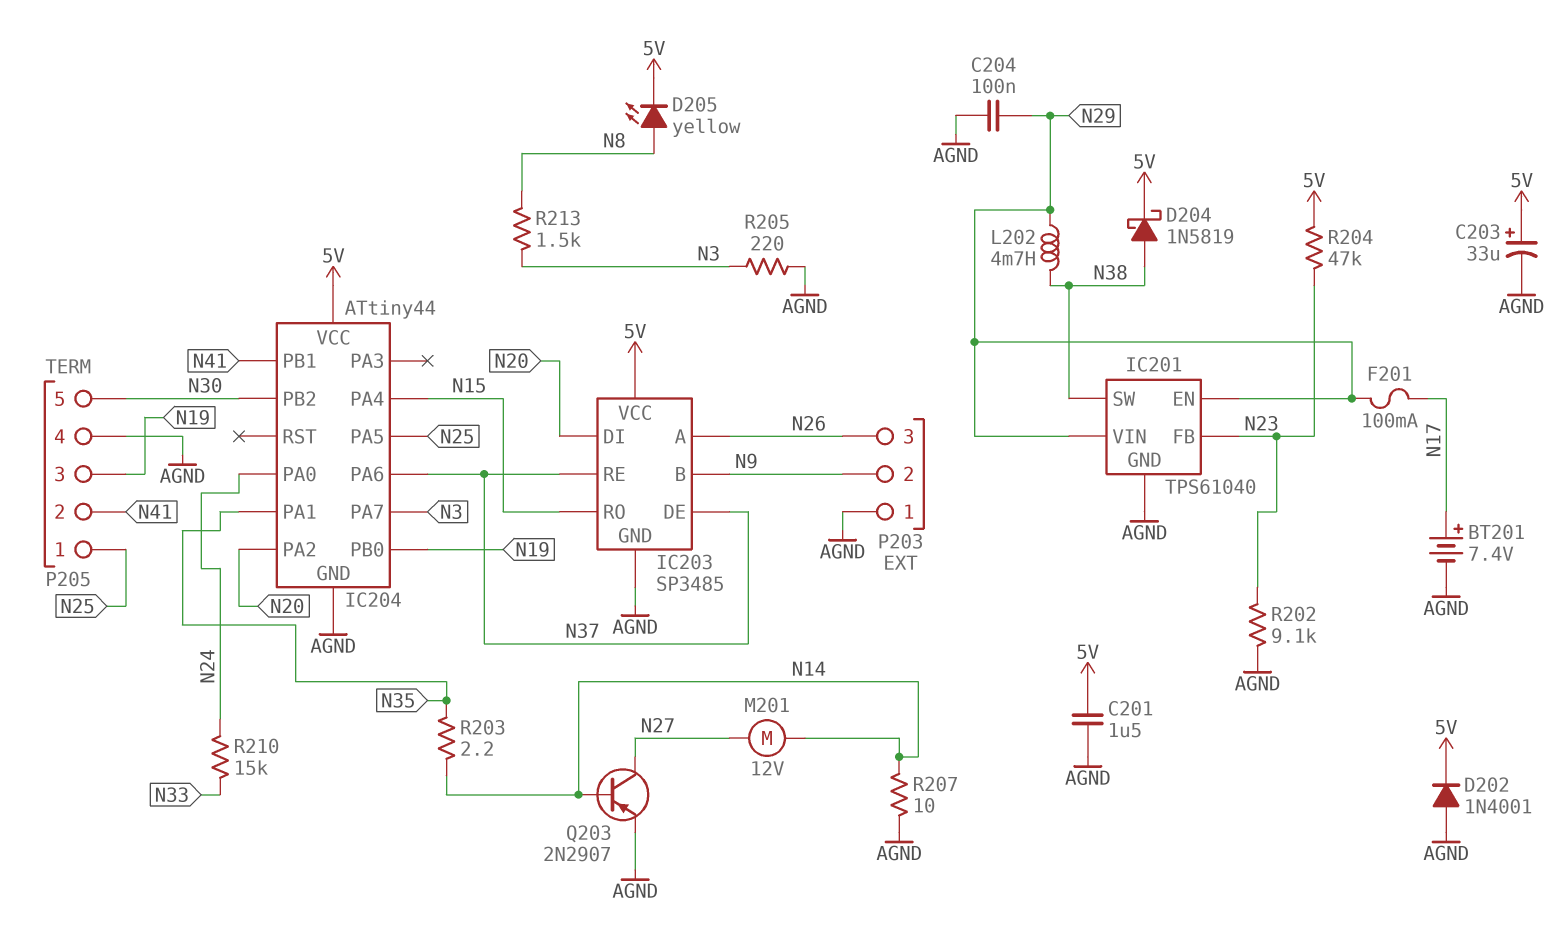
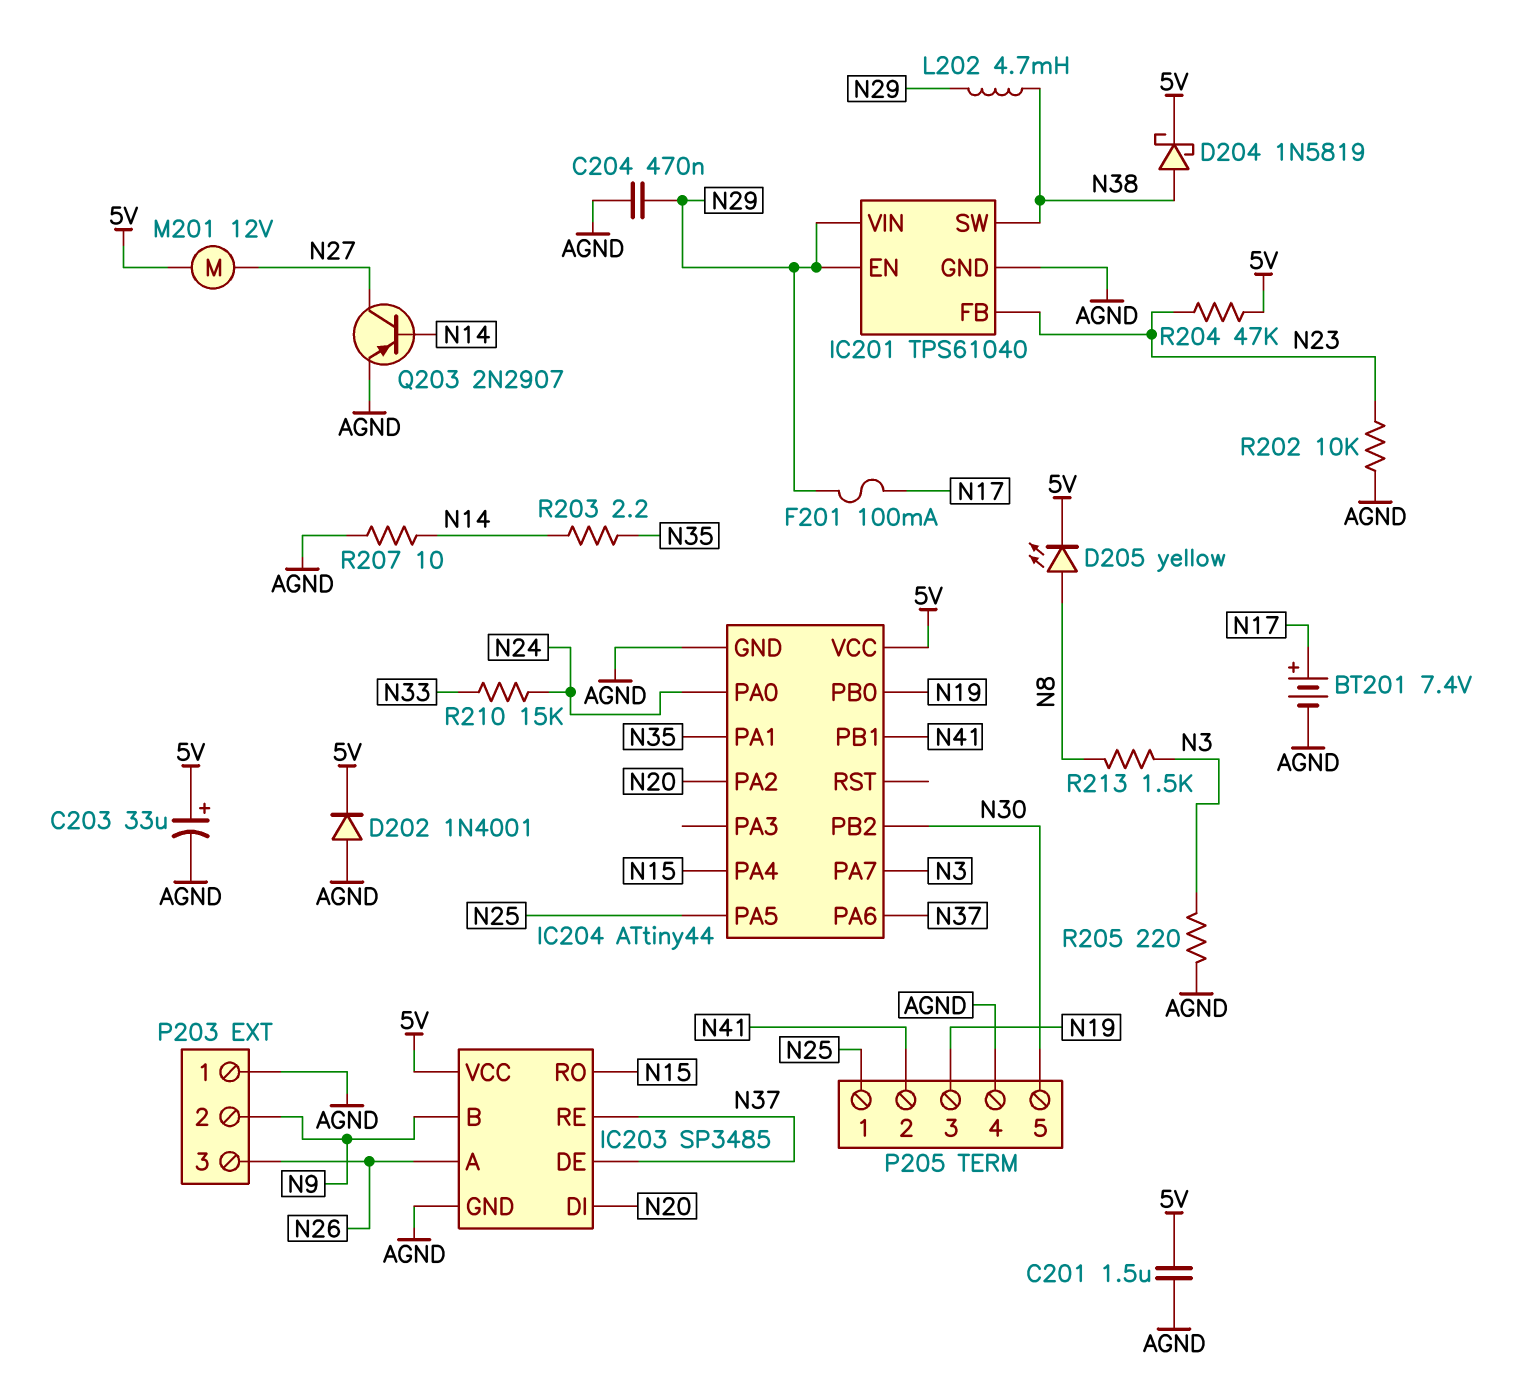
C204: 100nF (AGND, N29) -> 470nF (AGND, N29)
M201: motor 12V (N14, N27) -> motor 12V (5V, N27)
R202: 9.1k (AGND, N23) -> 10k (AGND, N23)

